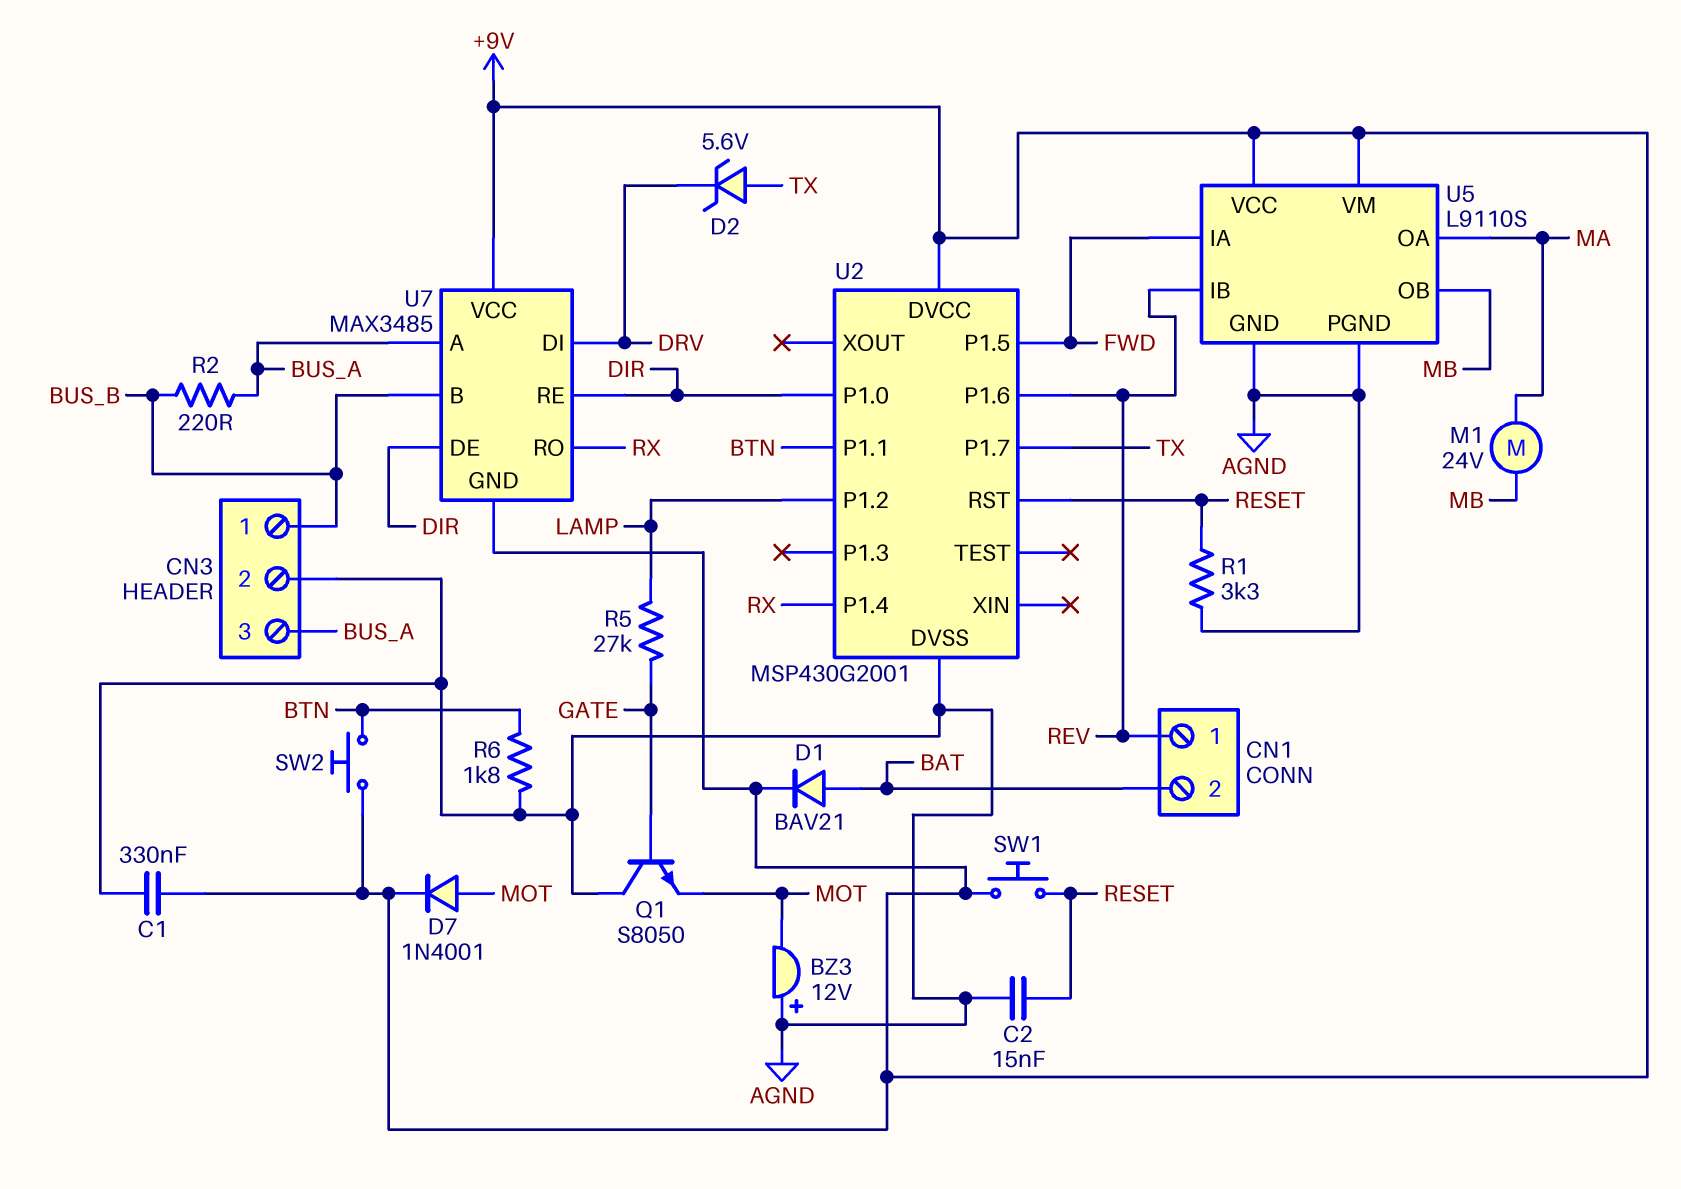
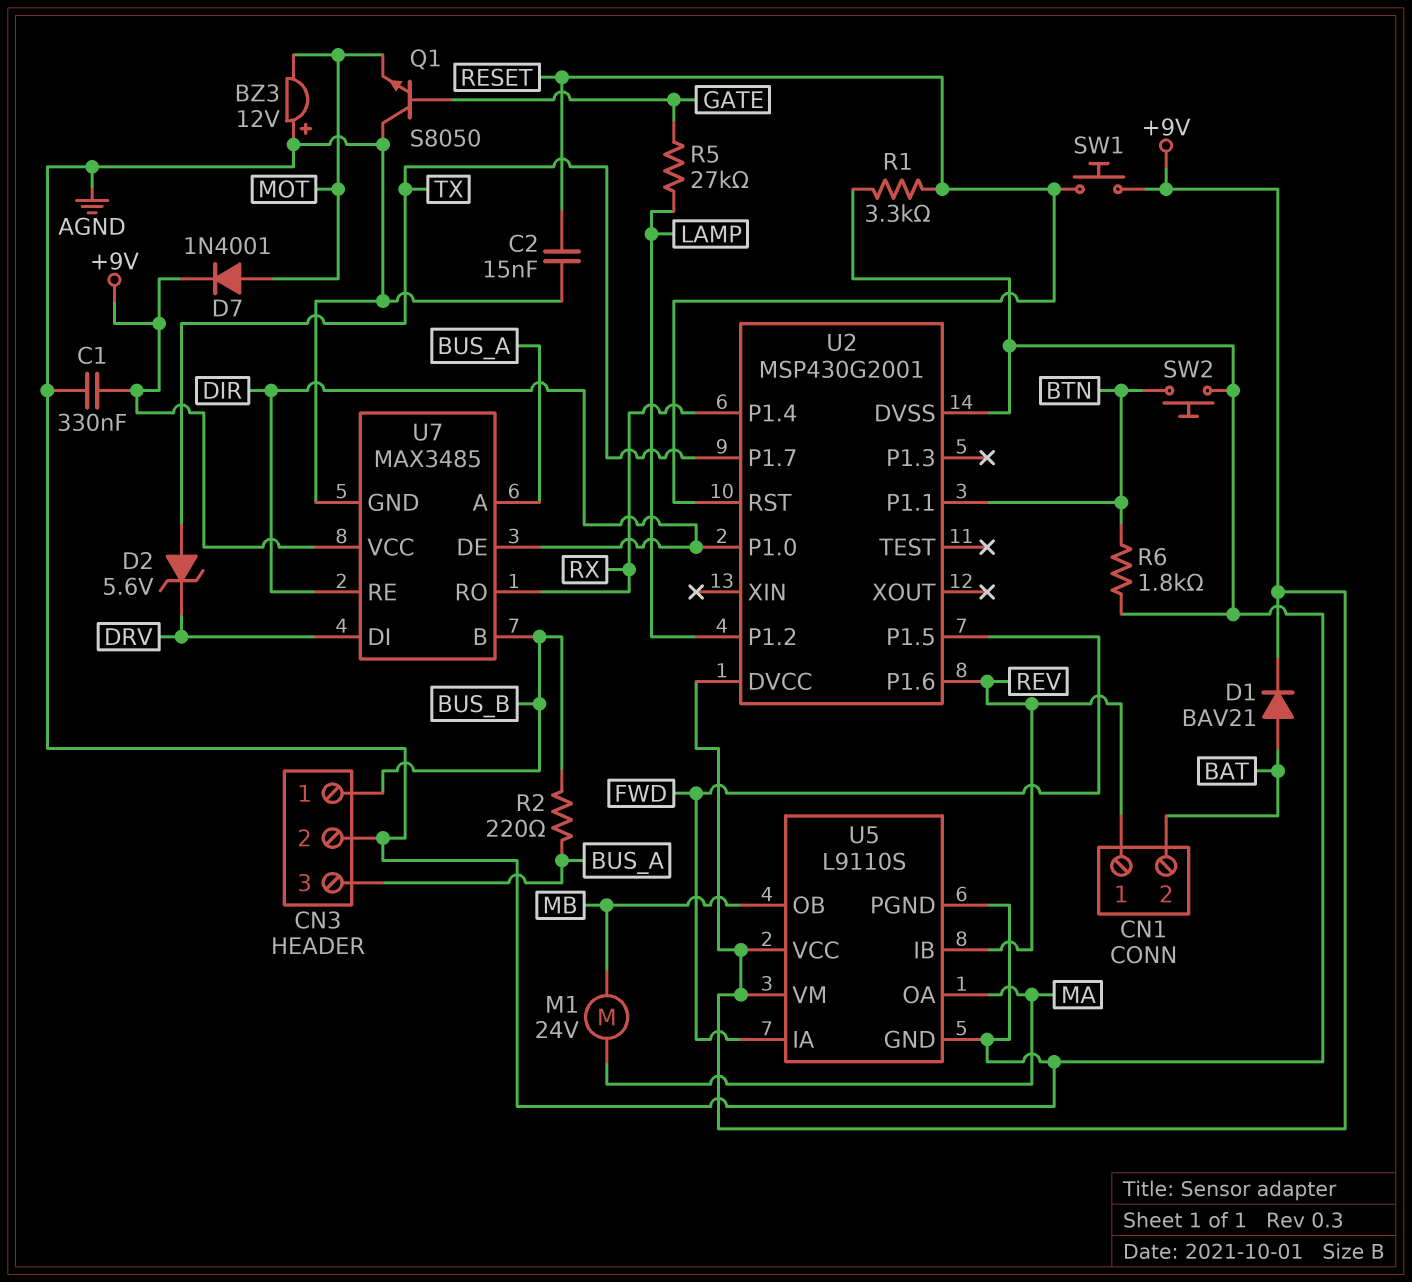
SW2: button (+9V, BTN) -> button (AGND, BTN)
U7 pin GND: +9V -> AGND

